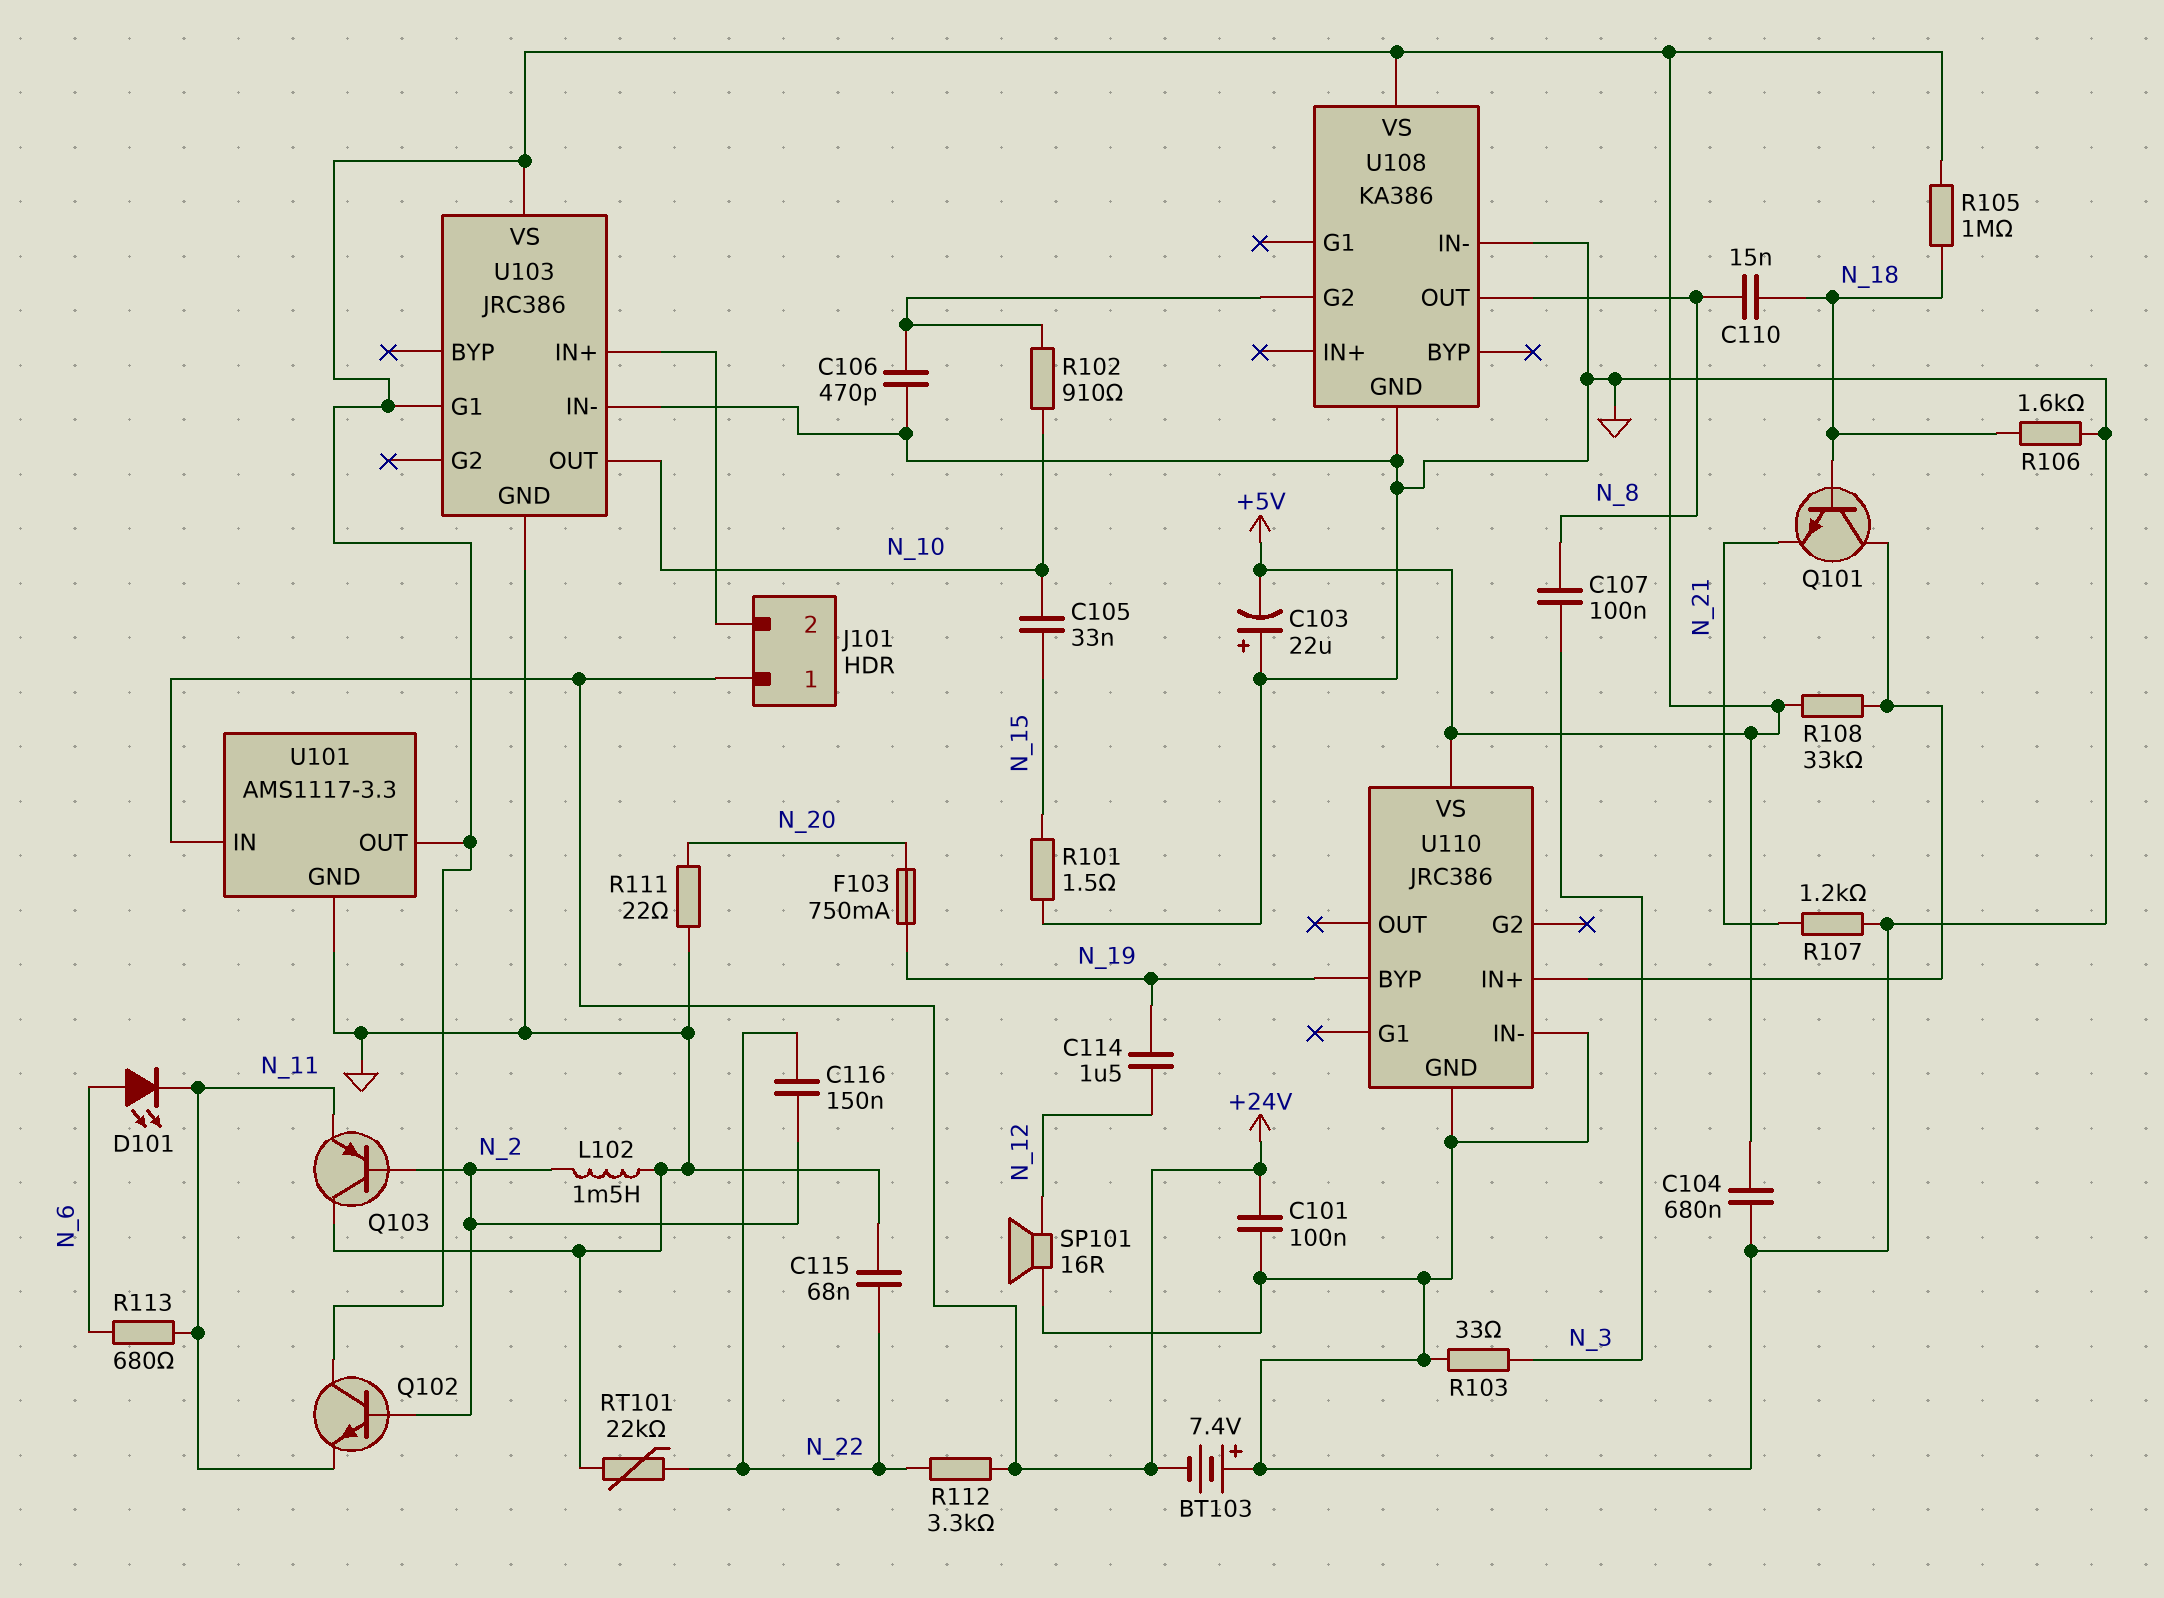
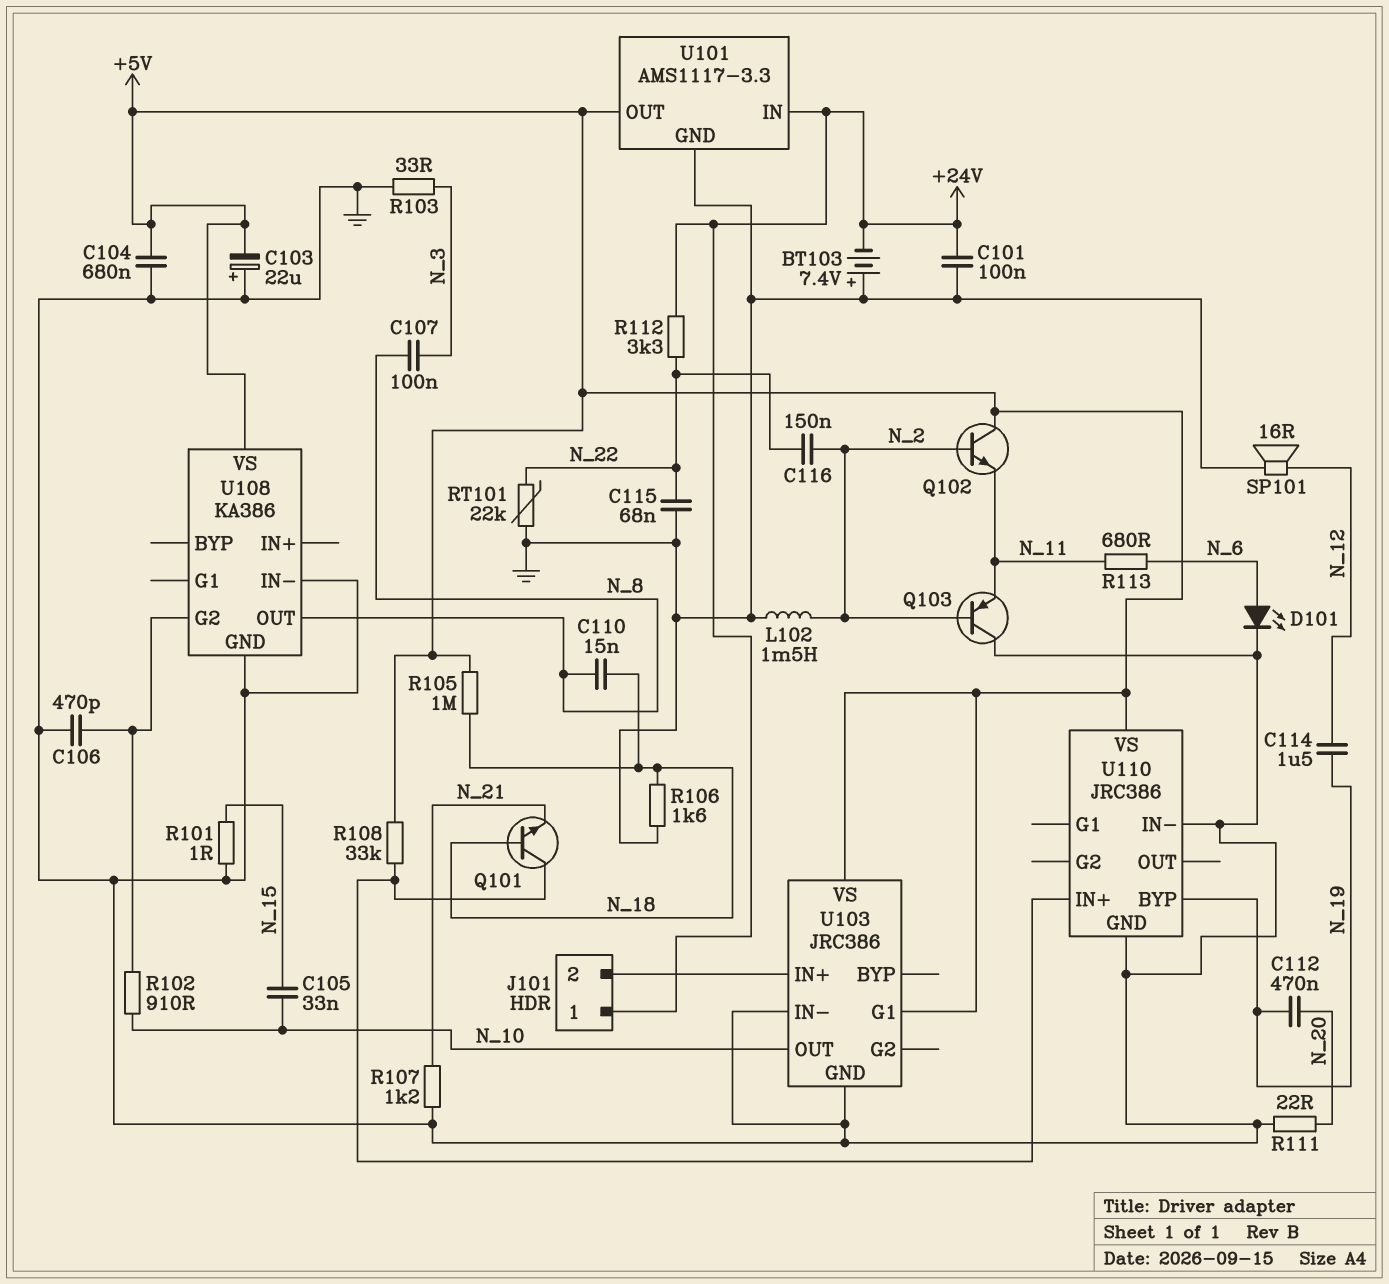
C112: none -> 470nF (N_19, N_20)
D101: LED (A N_6, K N_11) -> LED (A N_6, K GND)
F103: 750mA (N_19, N_20) -> none
R101: 1.5 (GND, N_15) -> 1 (GND, N_15)

